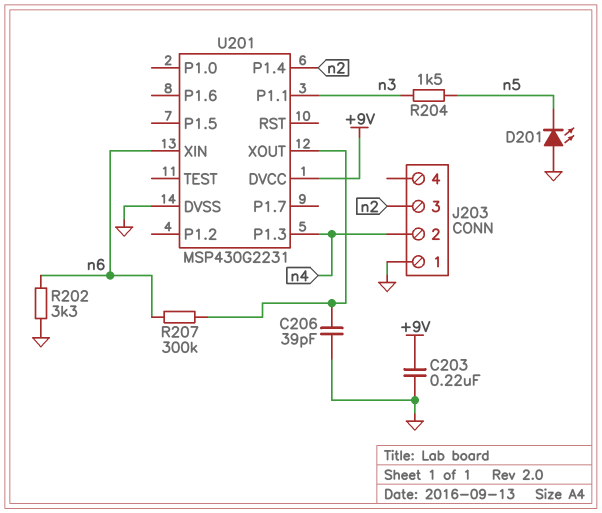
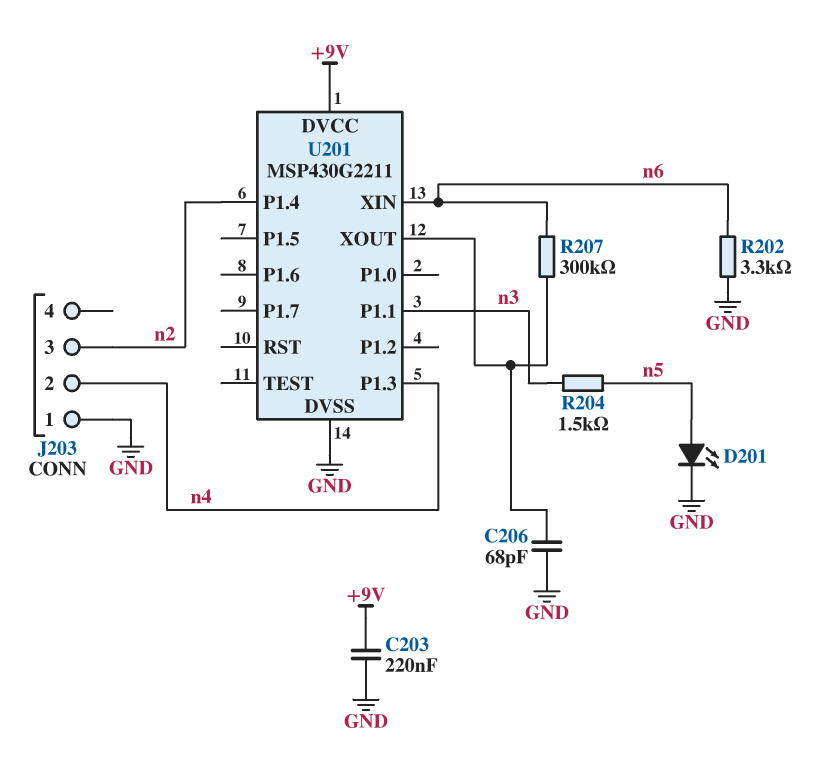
C206: 39pF (GND, U201/XOUT) -> 68pF (GND, U201/XOUT)
D201: LED (A GND, K n5) -> LED (A n5, K GND)
U201: MSP430G2231 -> MSP430G2211

